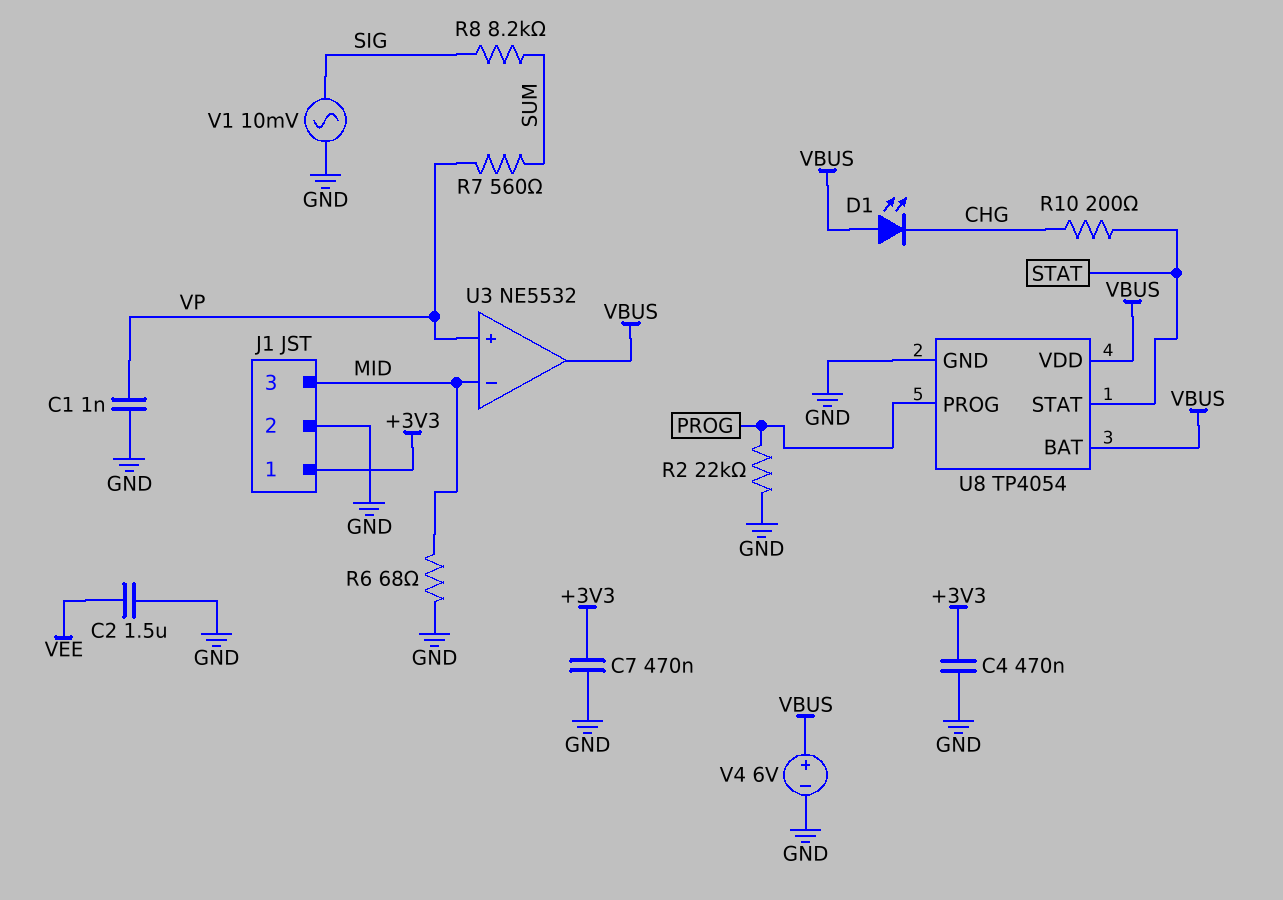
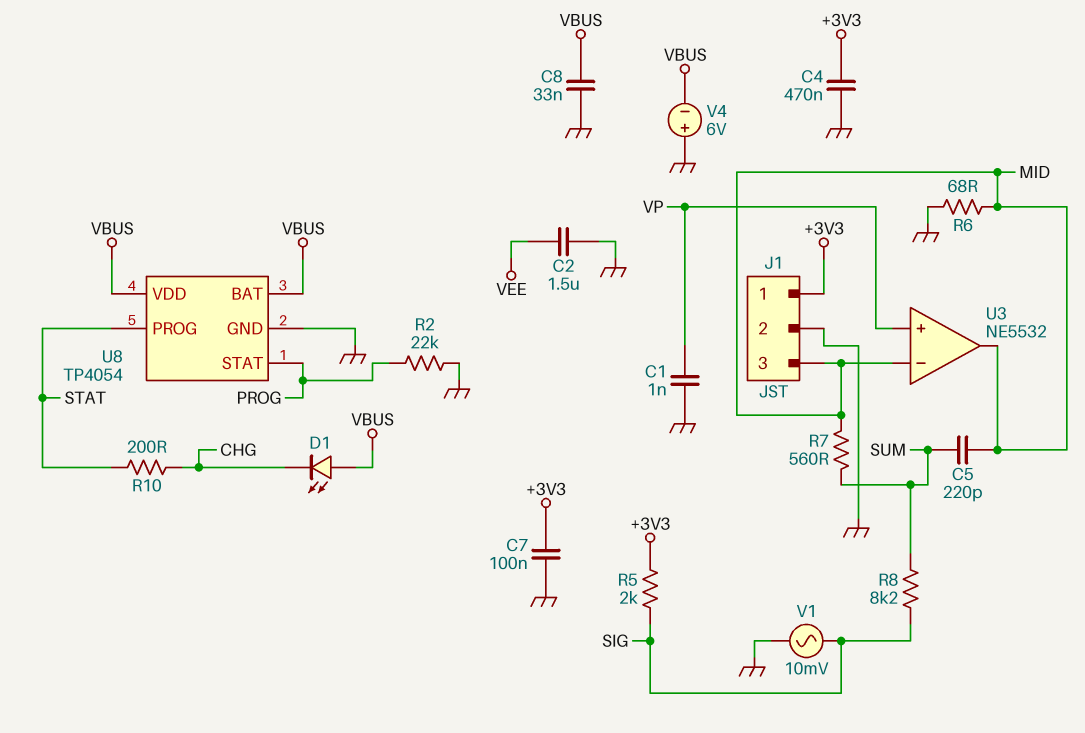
C5: none -> 220pF (MID, SUM)
C7: 470nF (+3V3, GND) -> 100nF (+3V3, GND)
C8: none -> 33nF (GND, VBUS)
R5: none -> 2k (+3V3, SIG)
R7: 560 (SUM, VP) -> 560 (MID, SUM)
U3 pin out: VBUS -> MID
U8 pin PROG: PROG -> STAT
U8 pin STAT: STAT -> PROG
V4: 6V (plus VBUS, minus GND) -> 6V (plus GND, minus VBUS)

